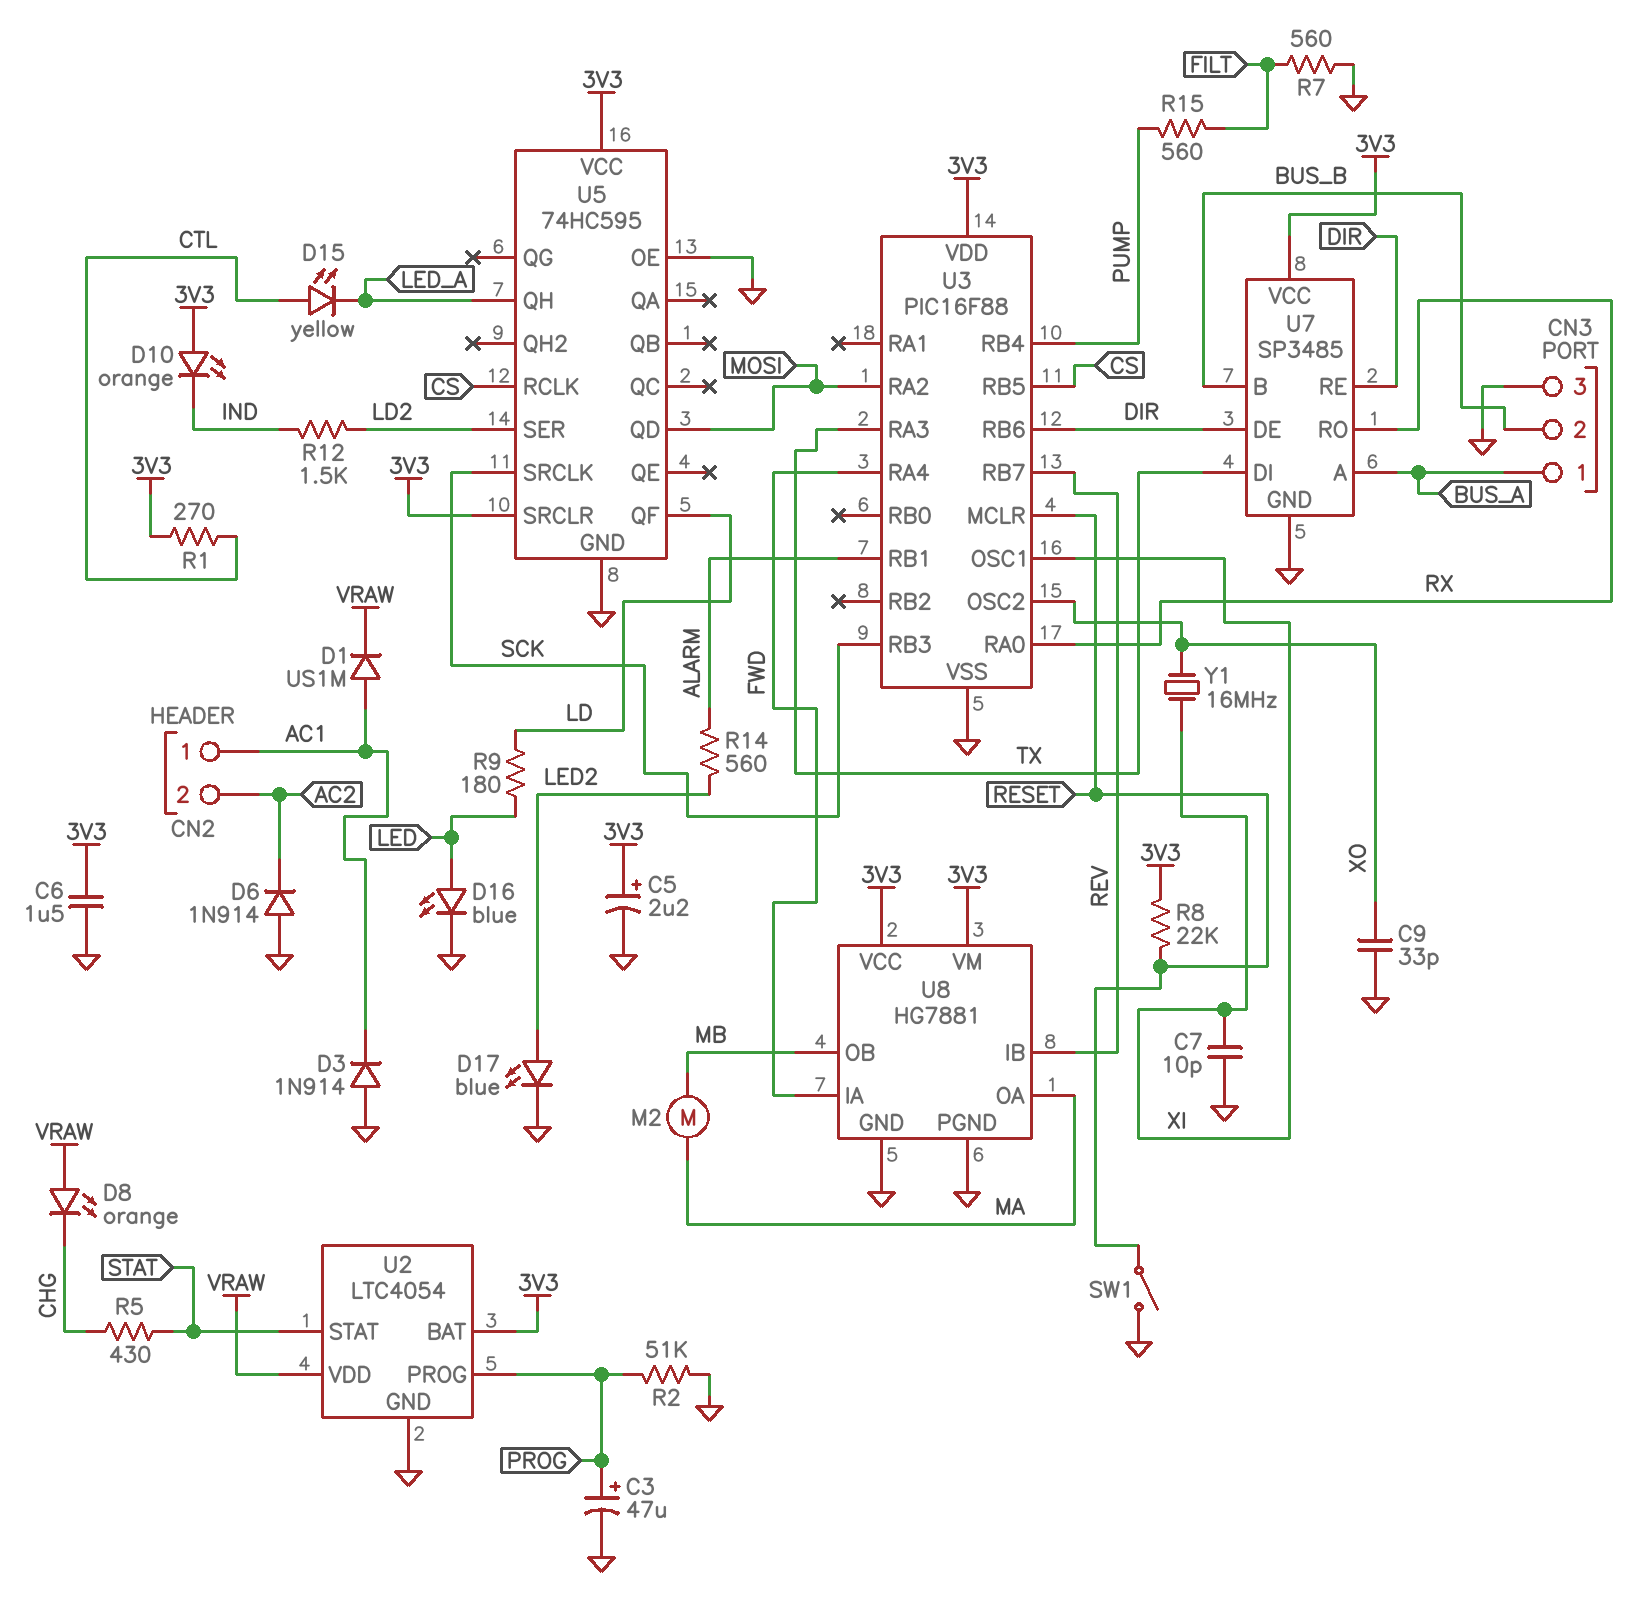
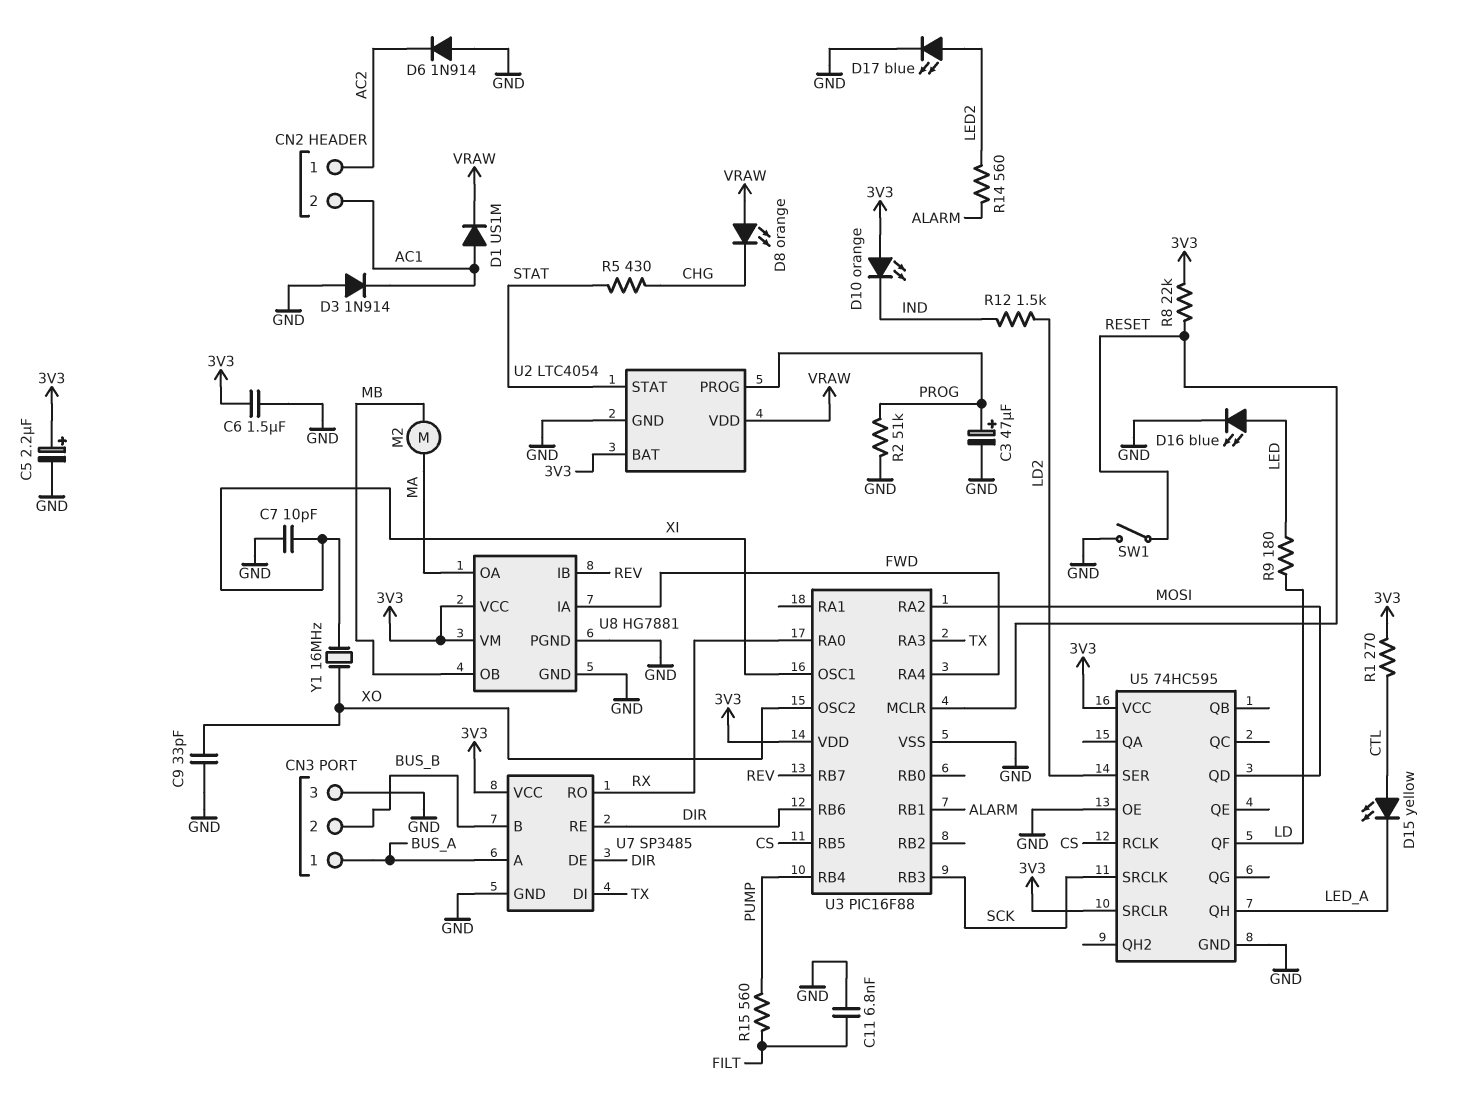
C11: none -> 6.8nF (FILT, GND)
CN2 pin 1: AC1 -> AC2
CN2 pin 2: AC2 -> AC1
R7: 560 (FILT, GND) -> none

